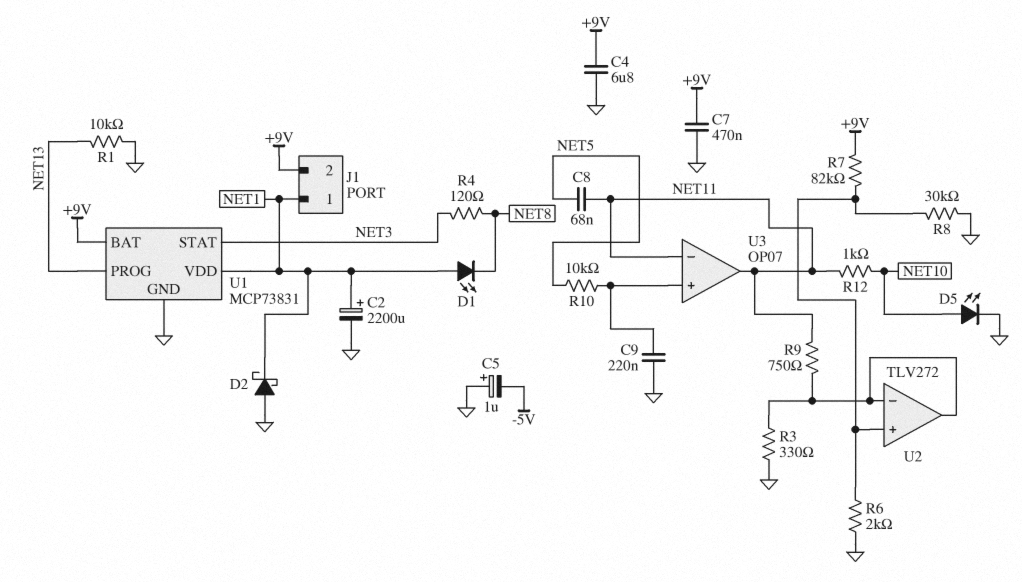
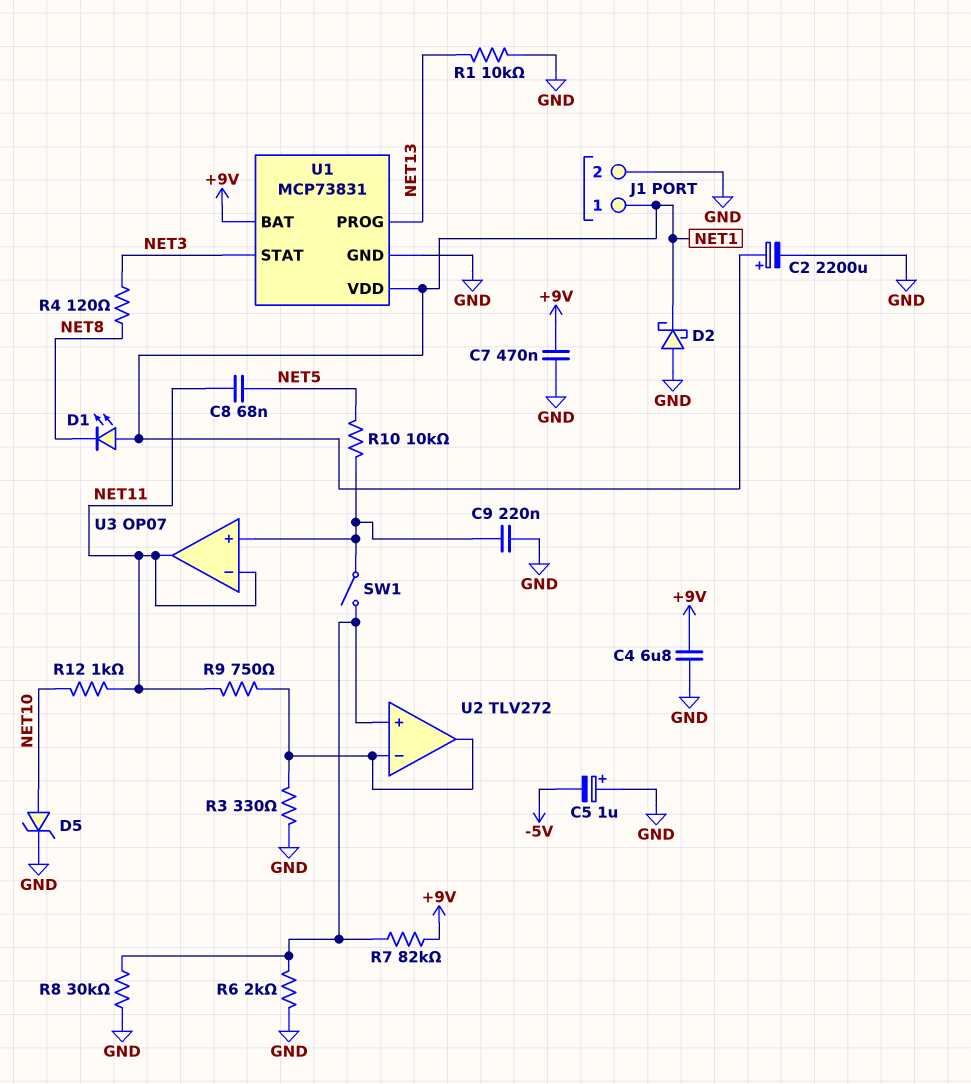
D5: LED (A NET10, K GND) -> zener (A NET10, K GND)
J1 pin 2: +9V -> GND
SW1: none -> switch (U2/in+, U3/in+)

